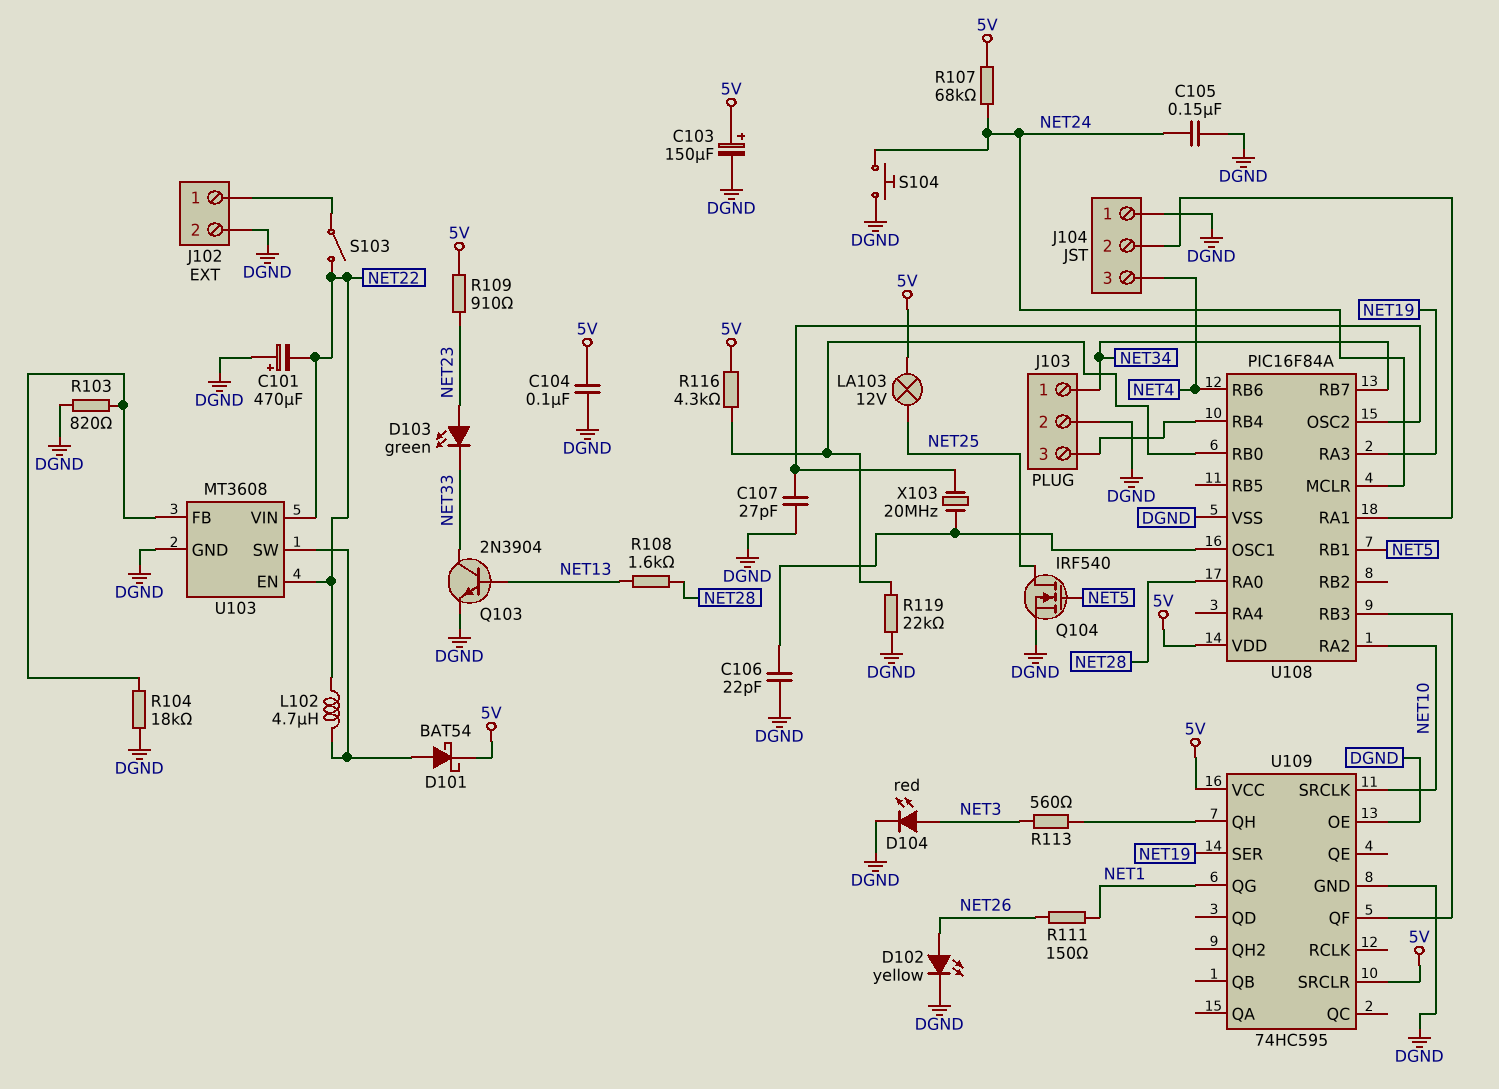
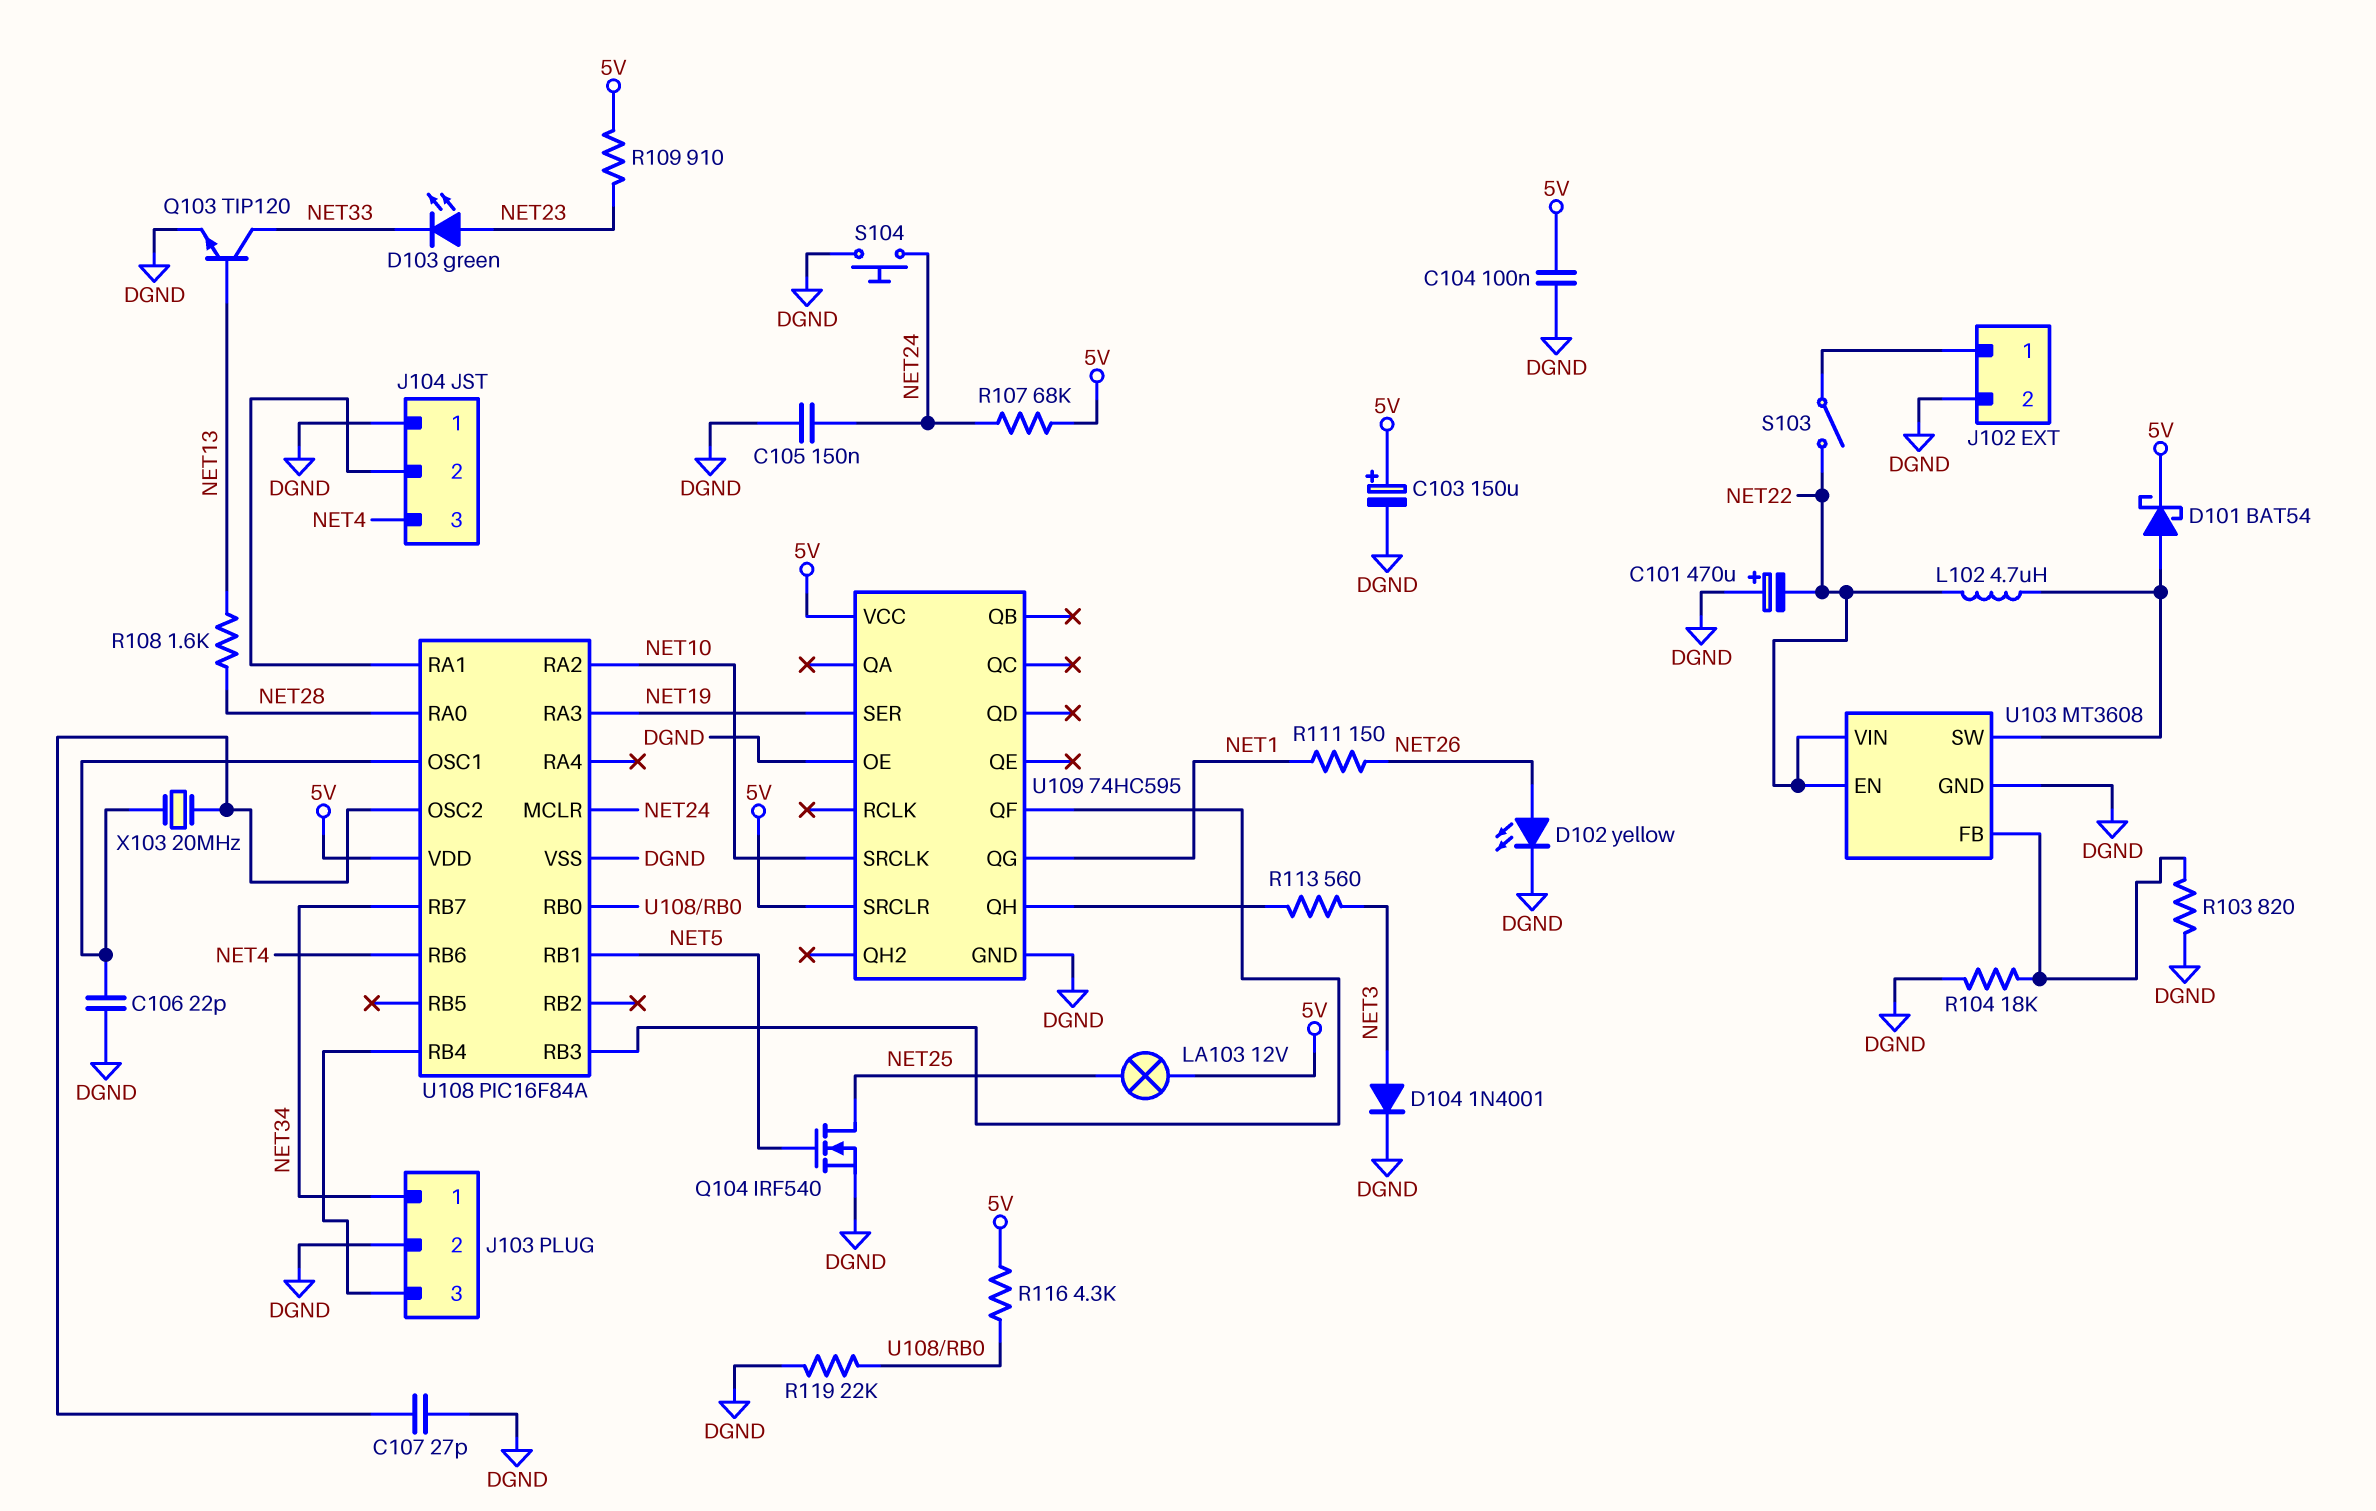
D104: LED red (A NET3, K DGND) -> diode 1N4001 (A NET3, K DGND)
Q103: NPN 2N3904 (B NET13, C NET33, E DGND) -> NPN TIP120 (B NET13, C NET33, E DGND)

